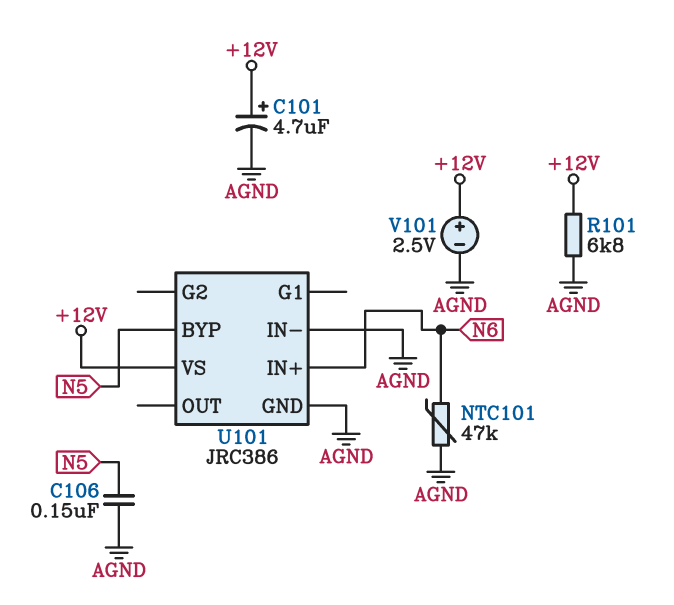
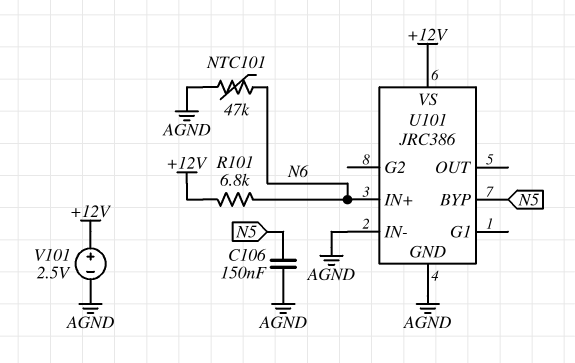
C101: 4.7uF (plus +12V, minus AGND) -> none
R101: 6.8k (+12V, AGND) -> 6.8k (+12V, N6)

